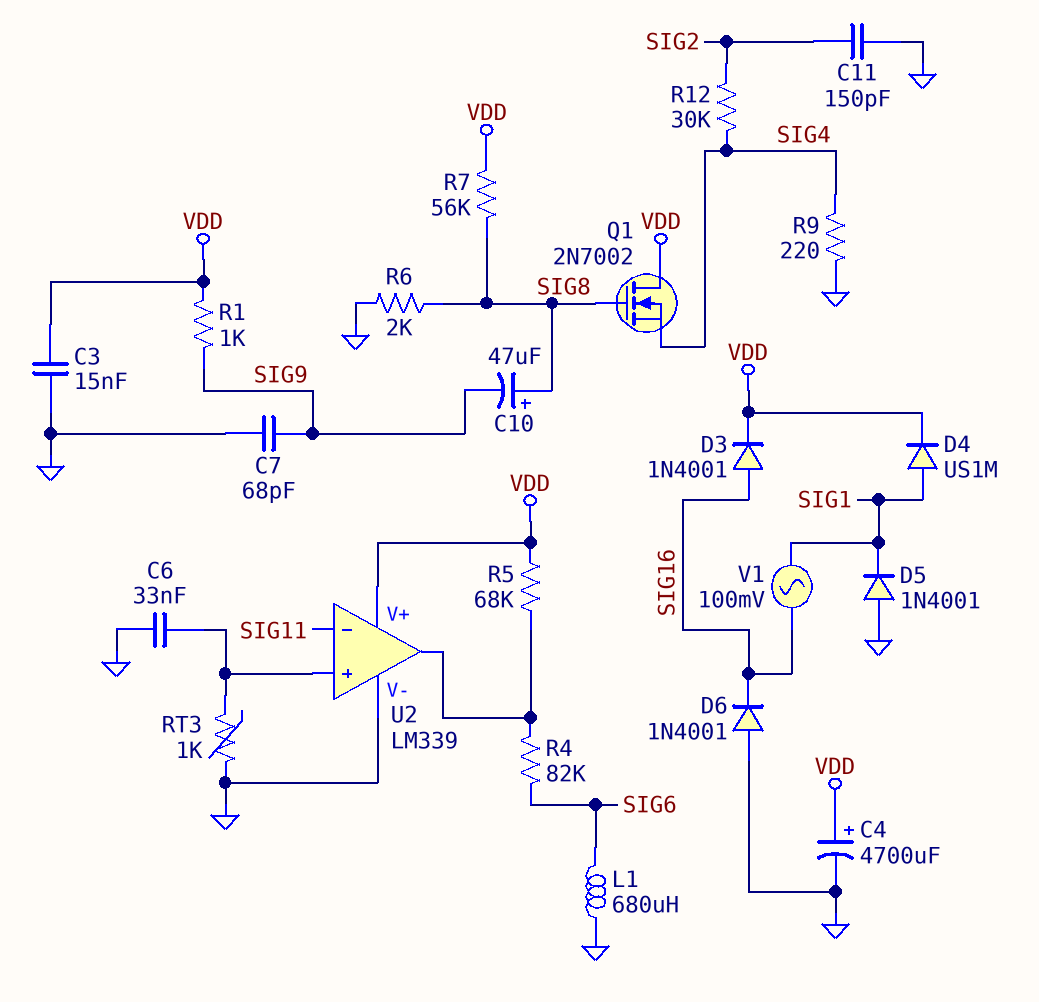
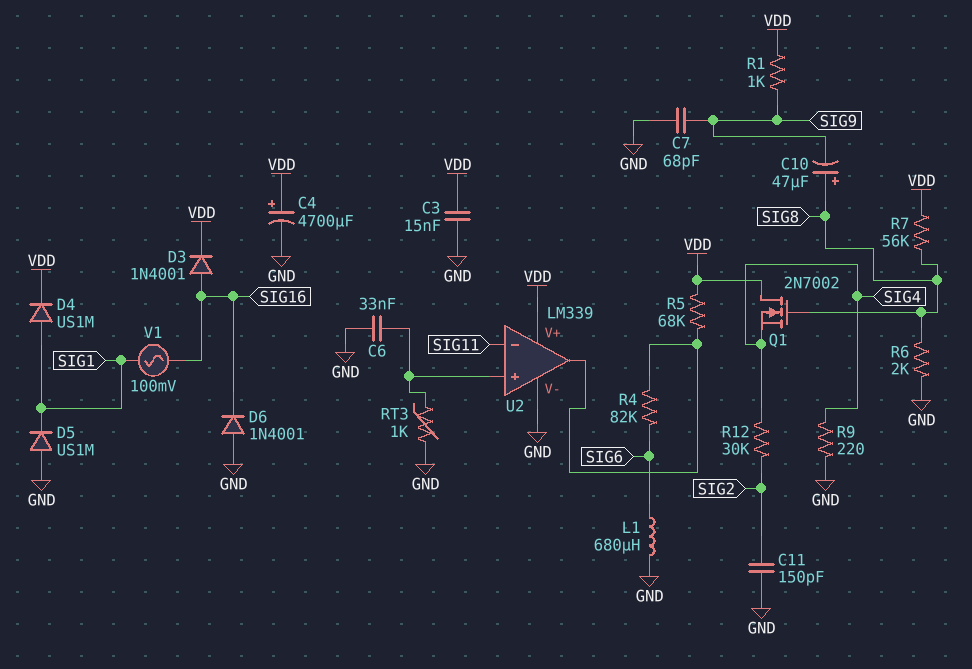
D5: diode 1N4001 (A GND, K SIG1) -> diode US1M (A GND, K SIG1)

